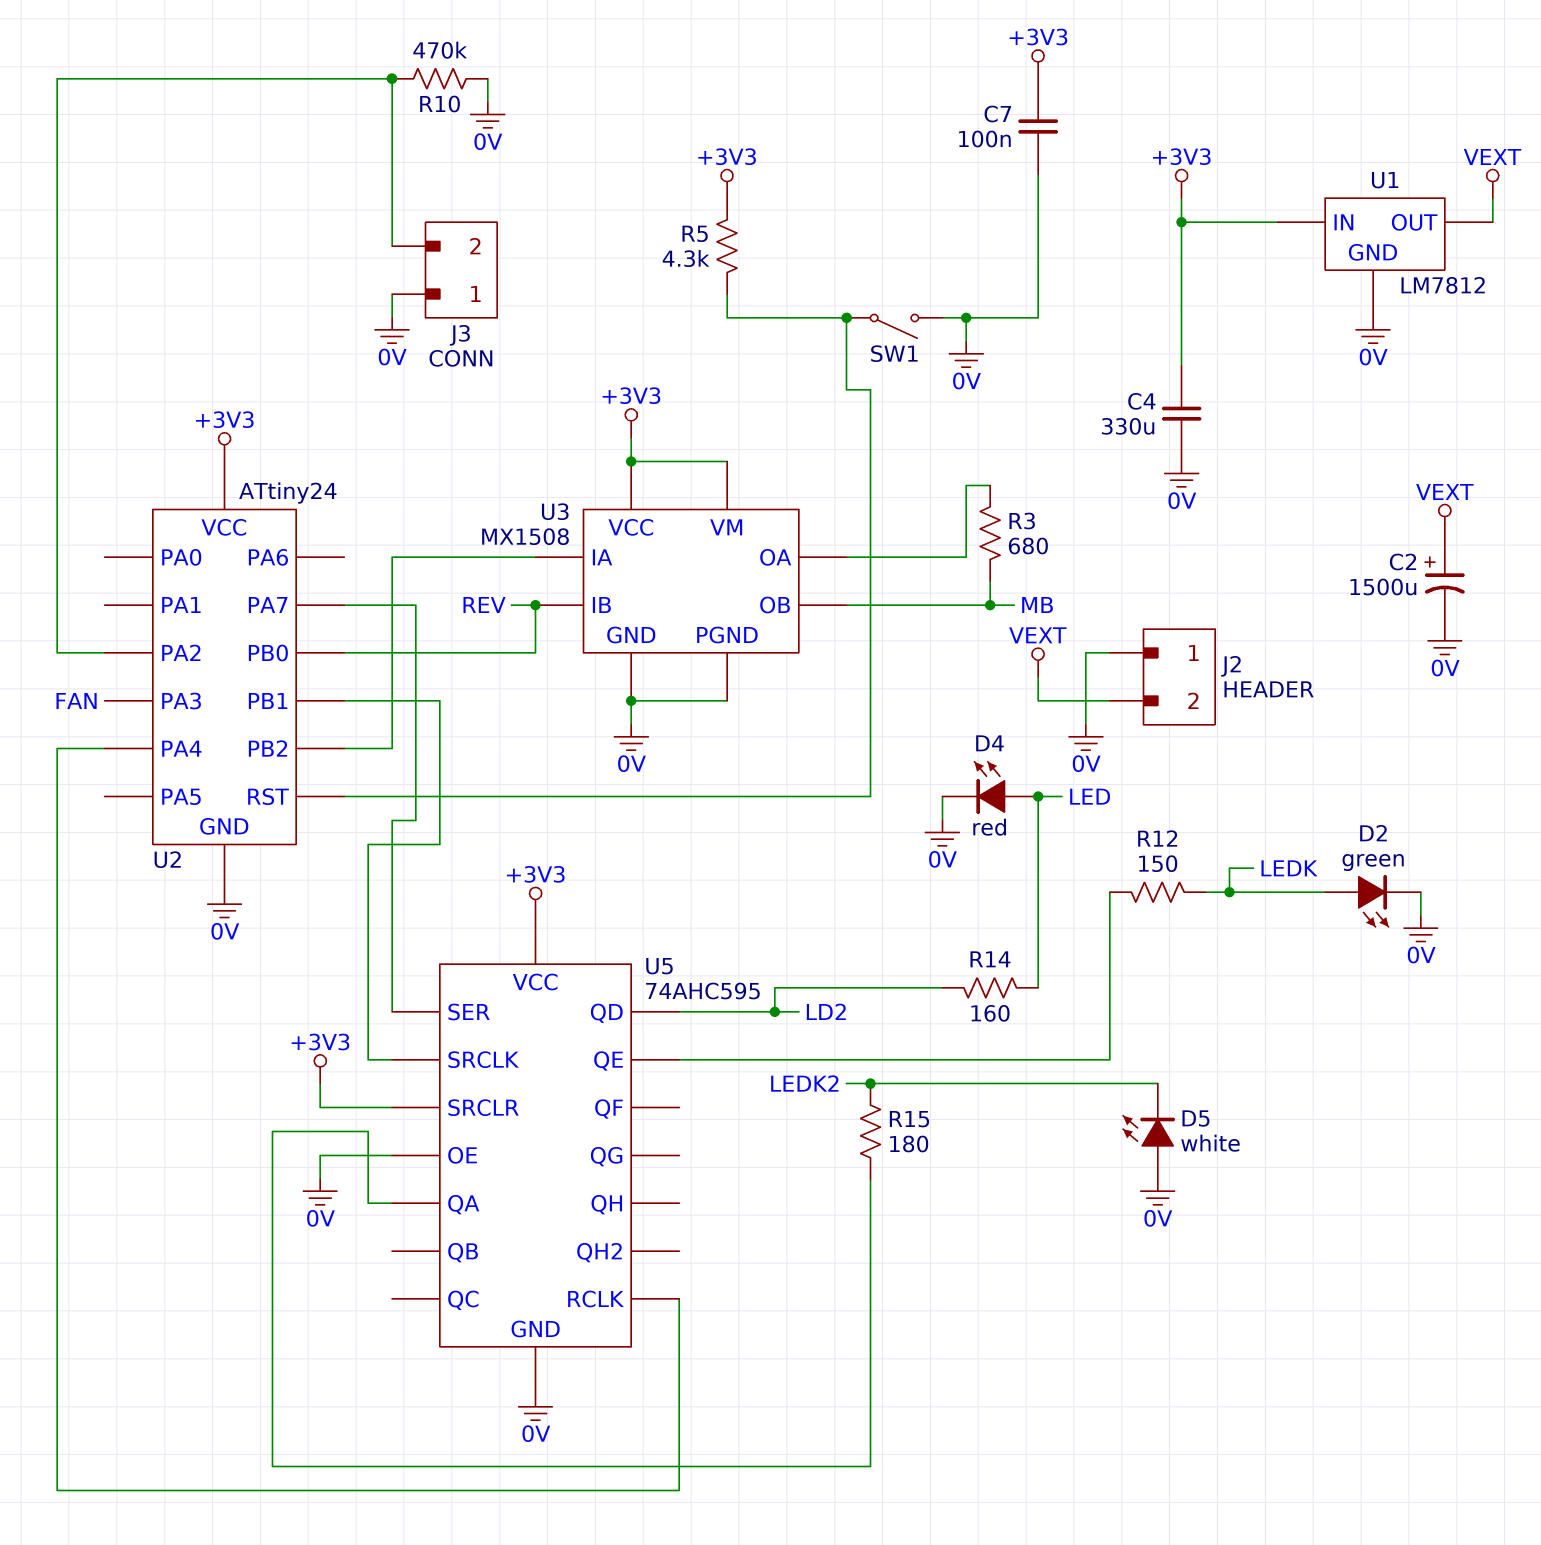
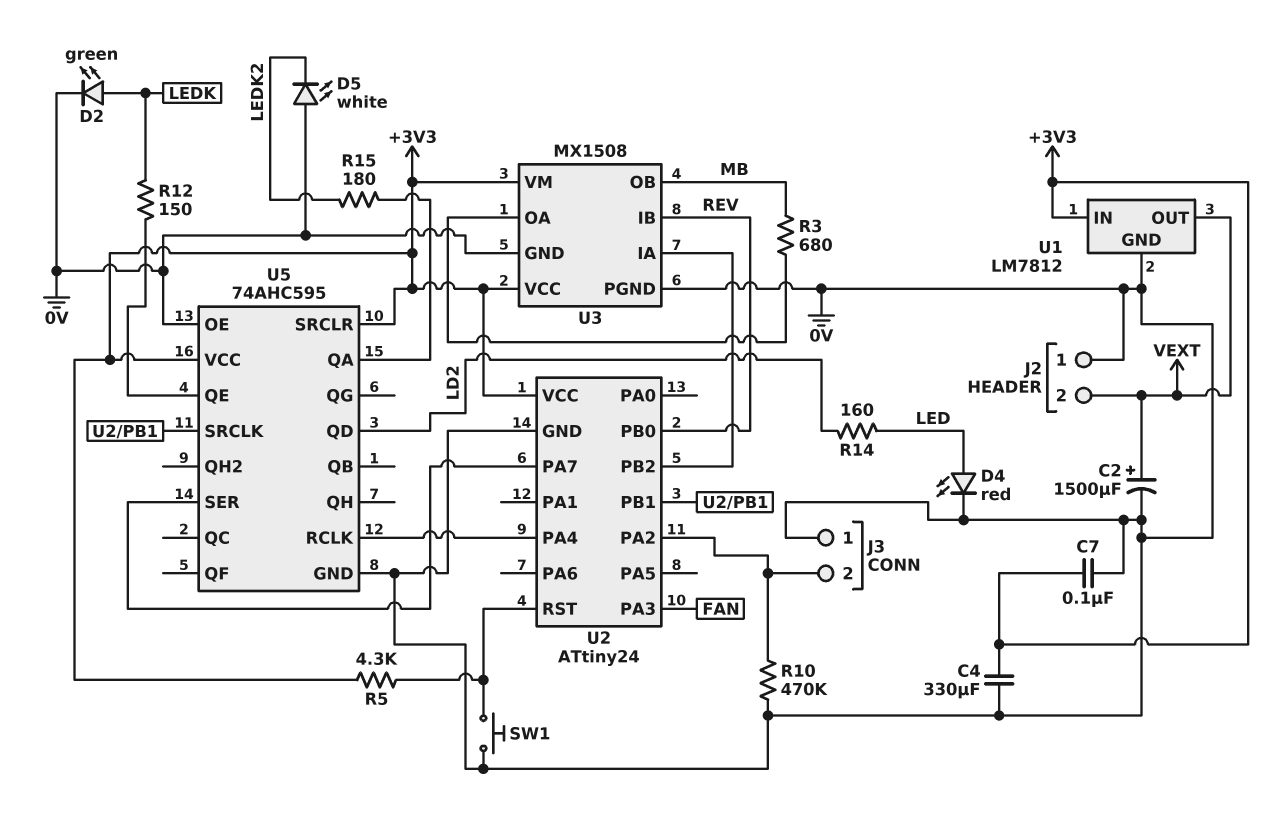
SW1: switch (0V, U2/RST) -> button (0V, U2/RST)

